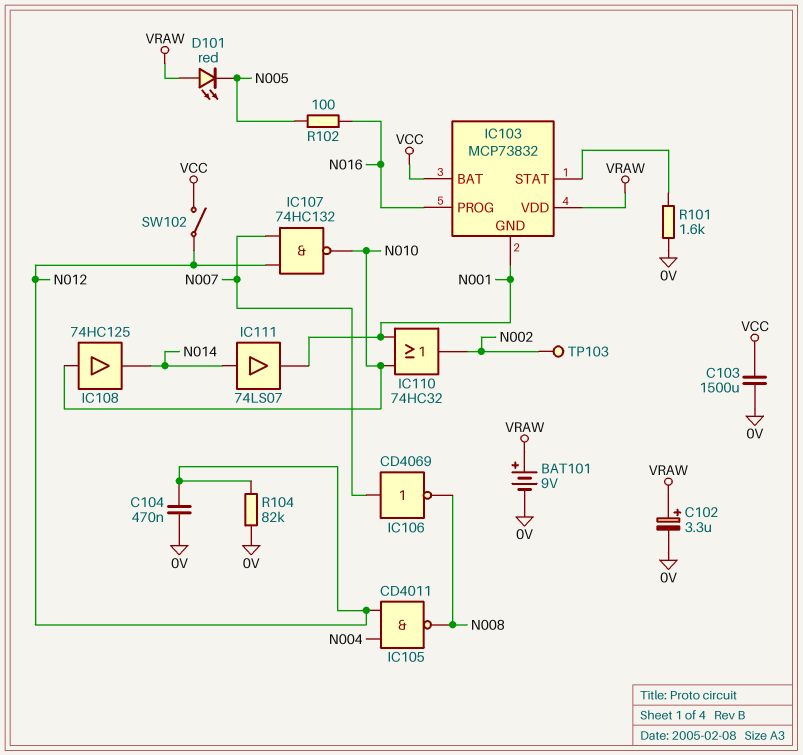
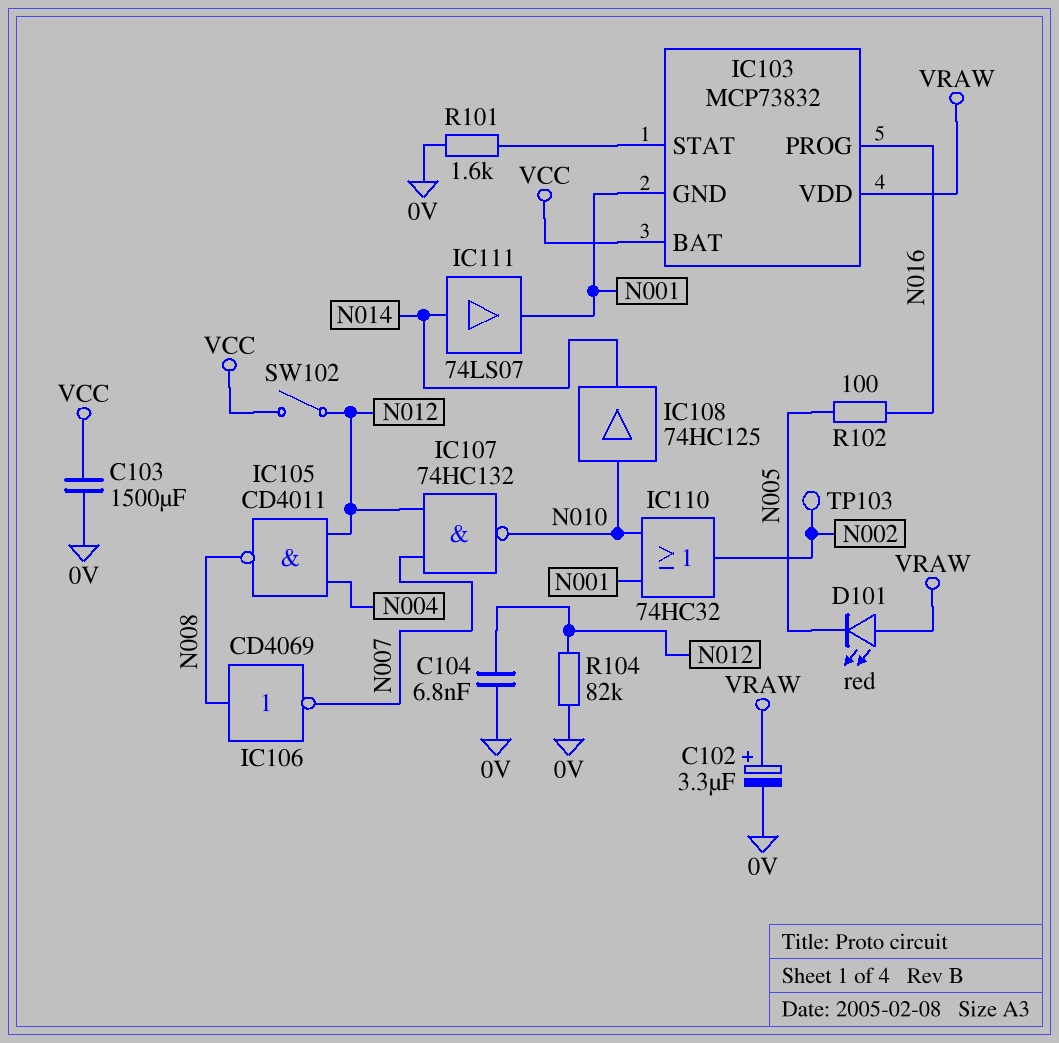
BAT101: 9V (plus VRAW, minus 0V) -> none
C104: 470nF (0V, N012) -> 6.8nF (0V, N012)
IC106: NOT CD4069 (in N007, out N008) -> NOT CD4069 (in N008, out N007)

